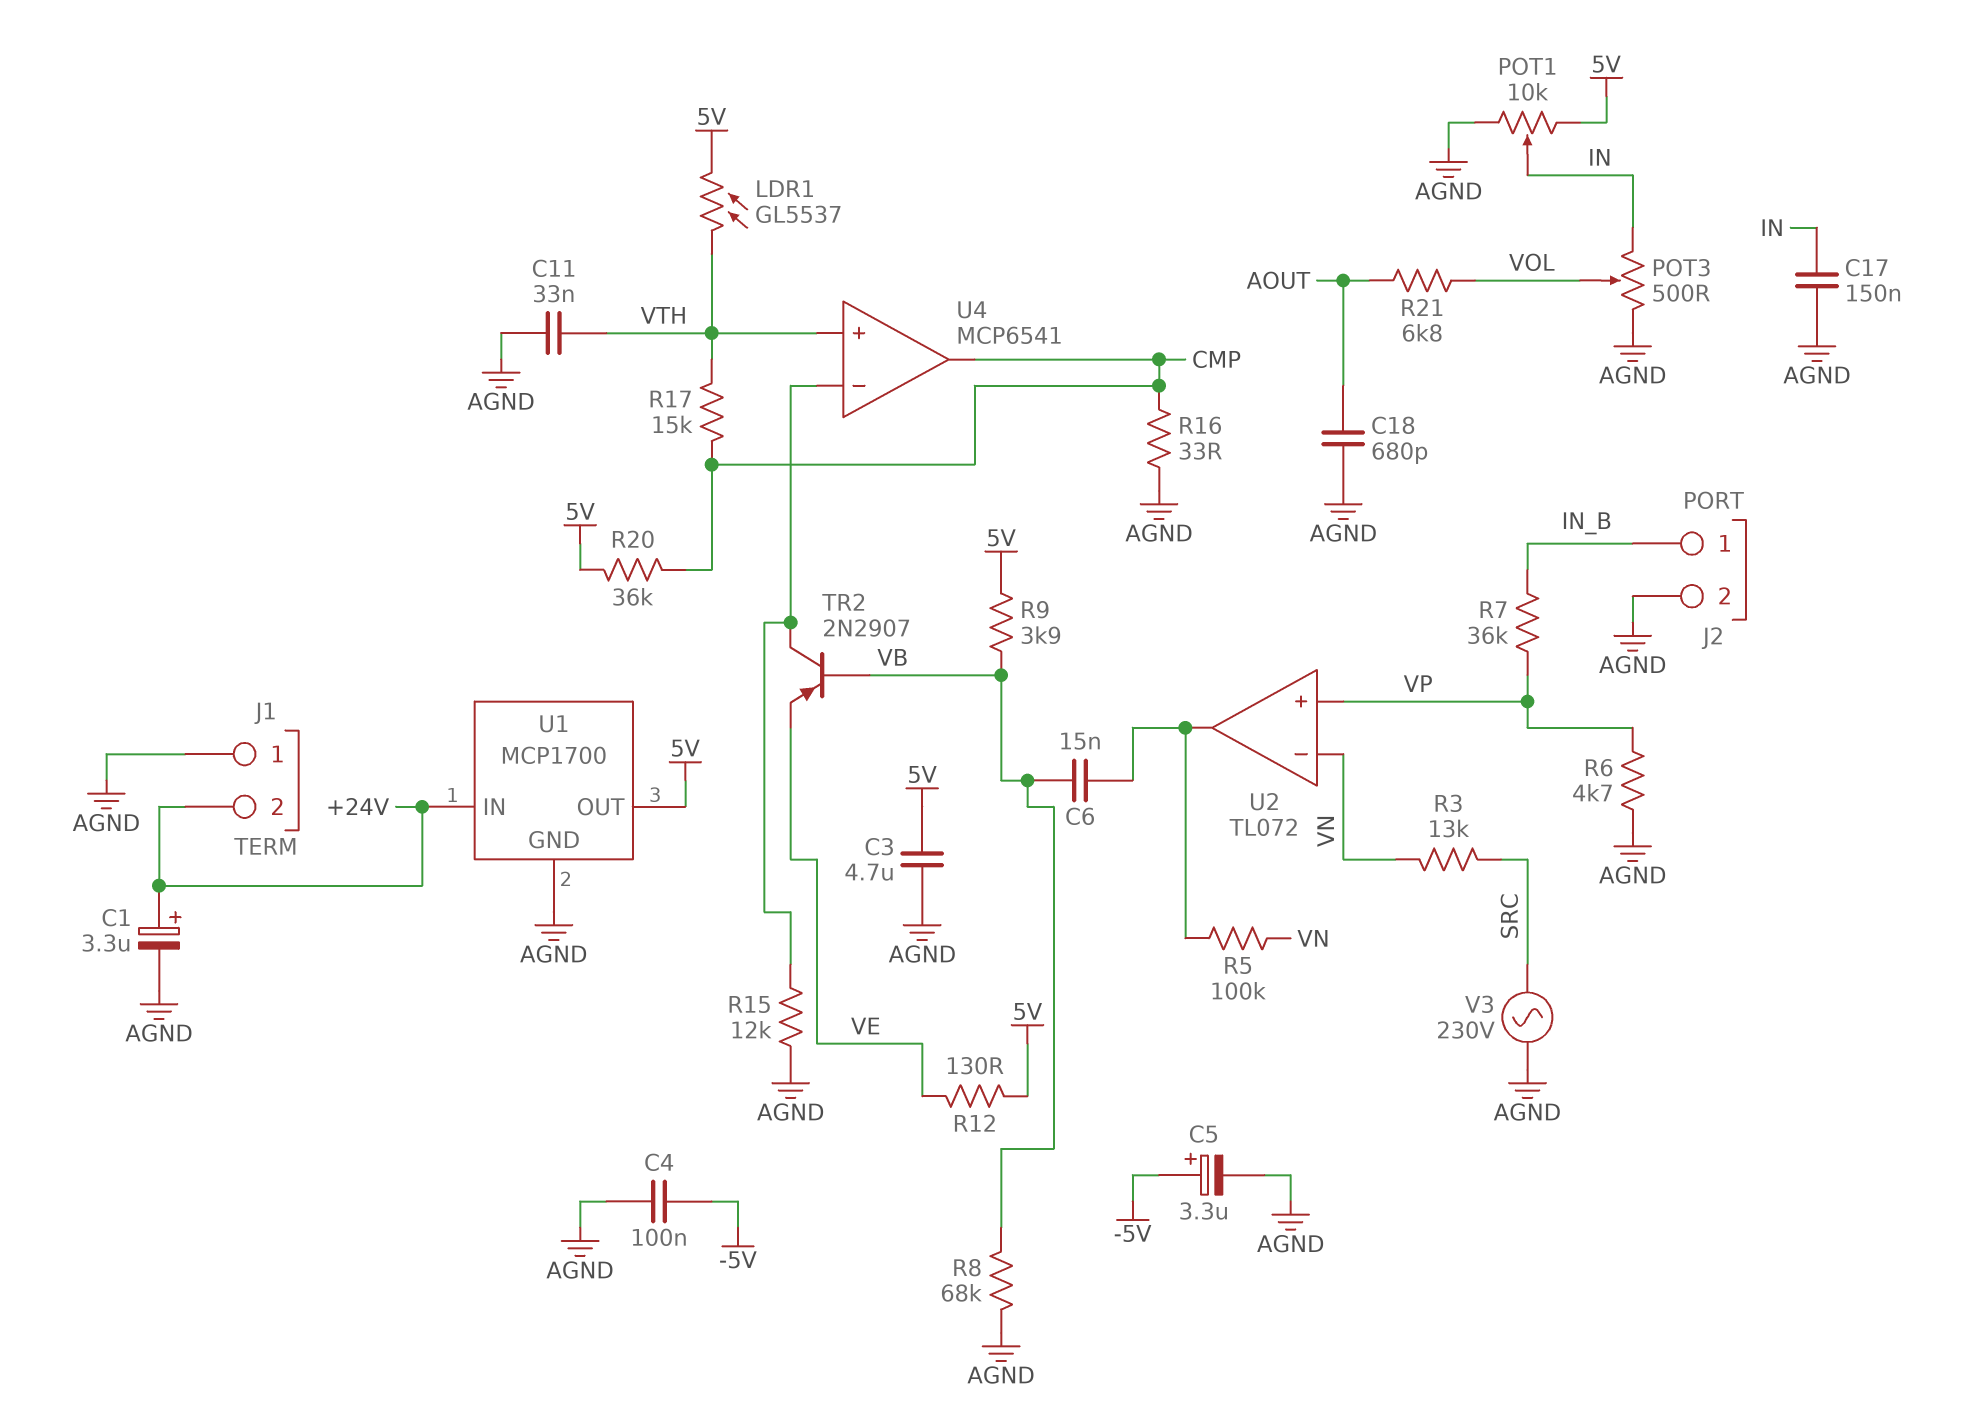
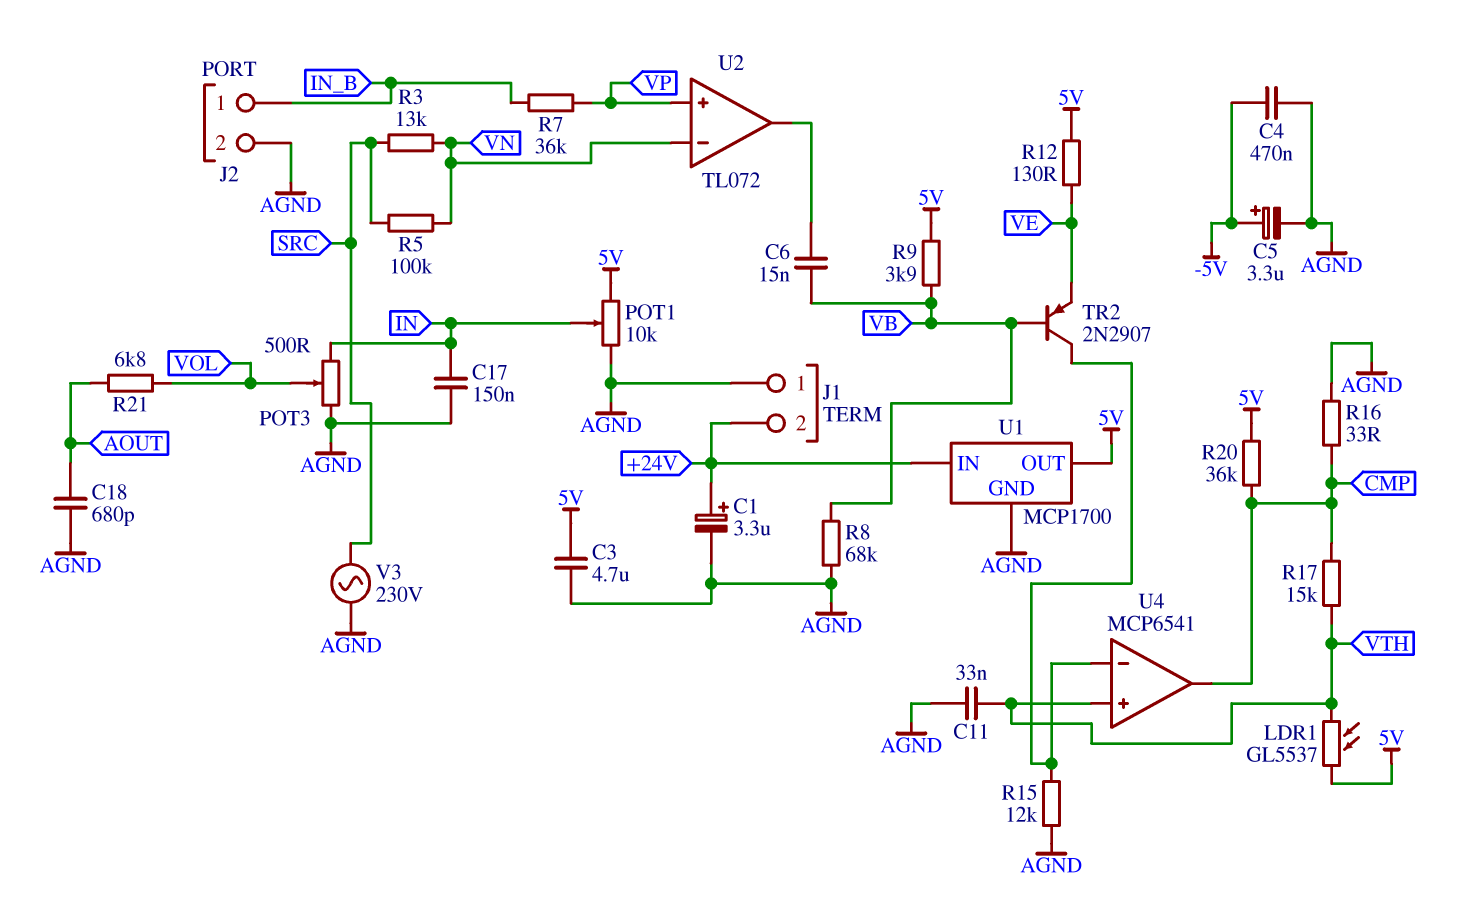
C4: 100nF (-5V, AGND) -> 470nF (-5V, AGND)
R5: 100k (U2/out, VN) -> 100k (SRC, VN)
R6: 4.7k (AGND, VP) -> none

